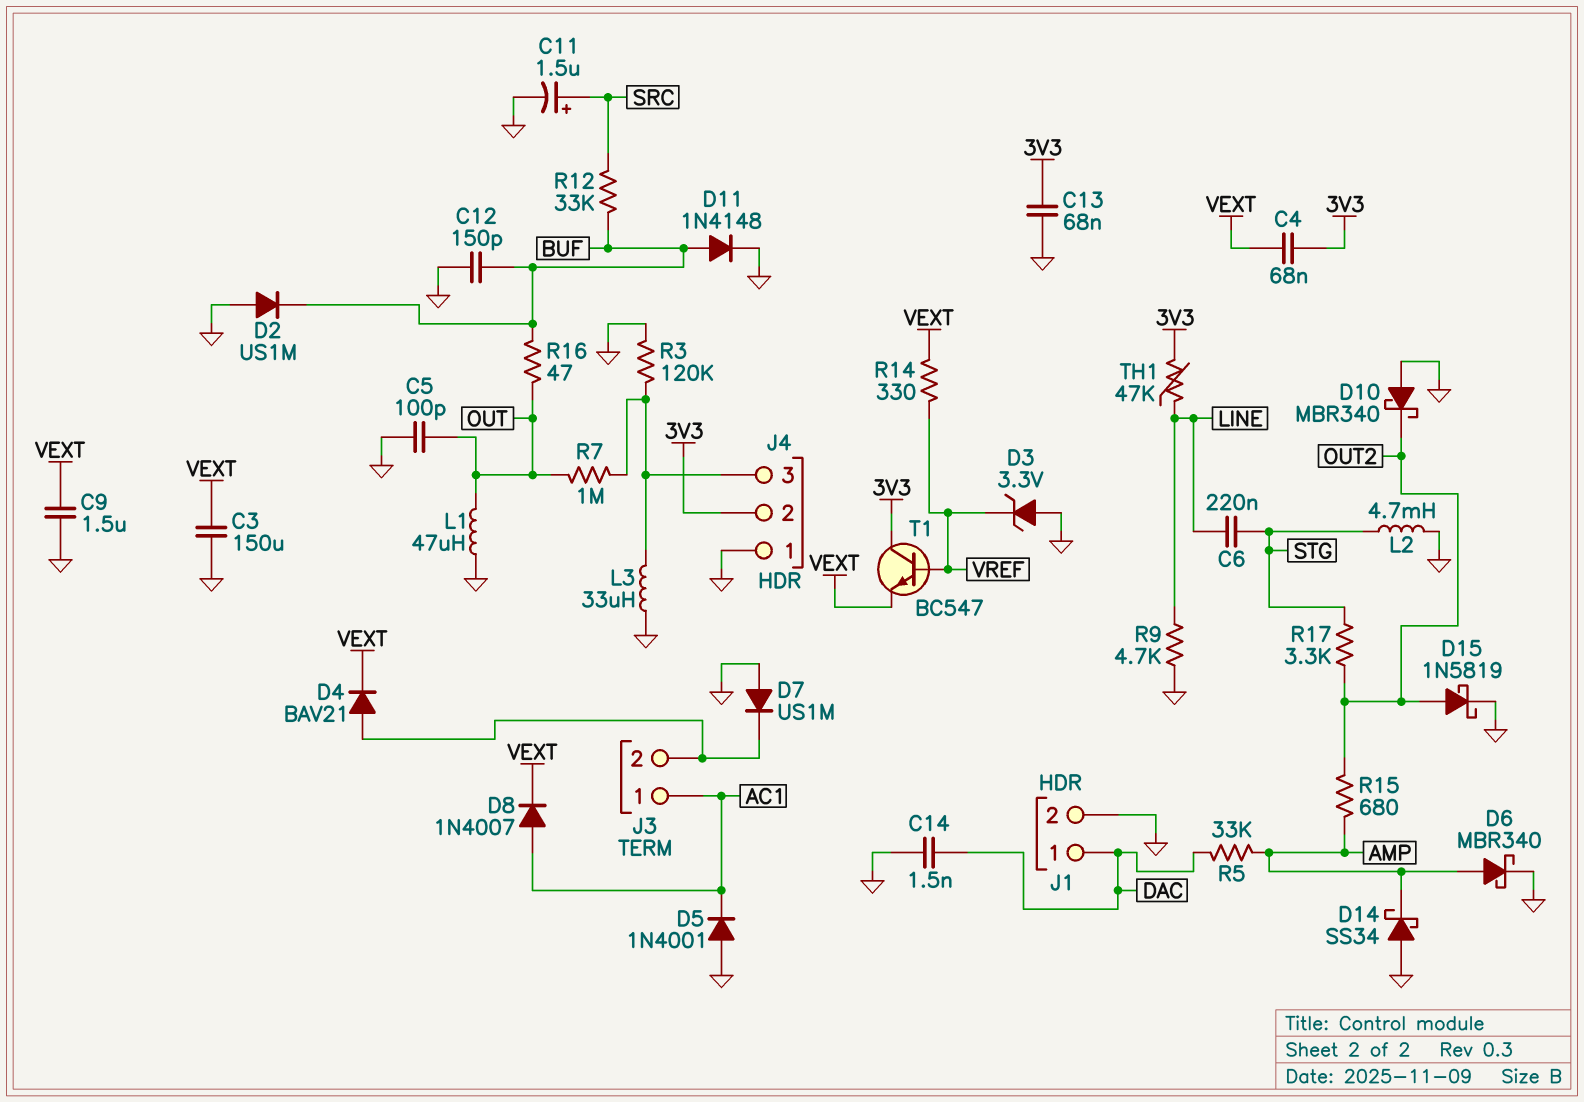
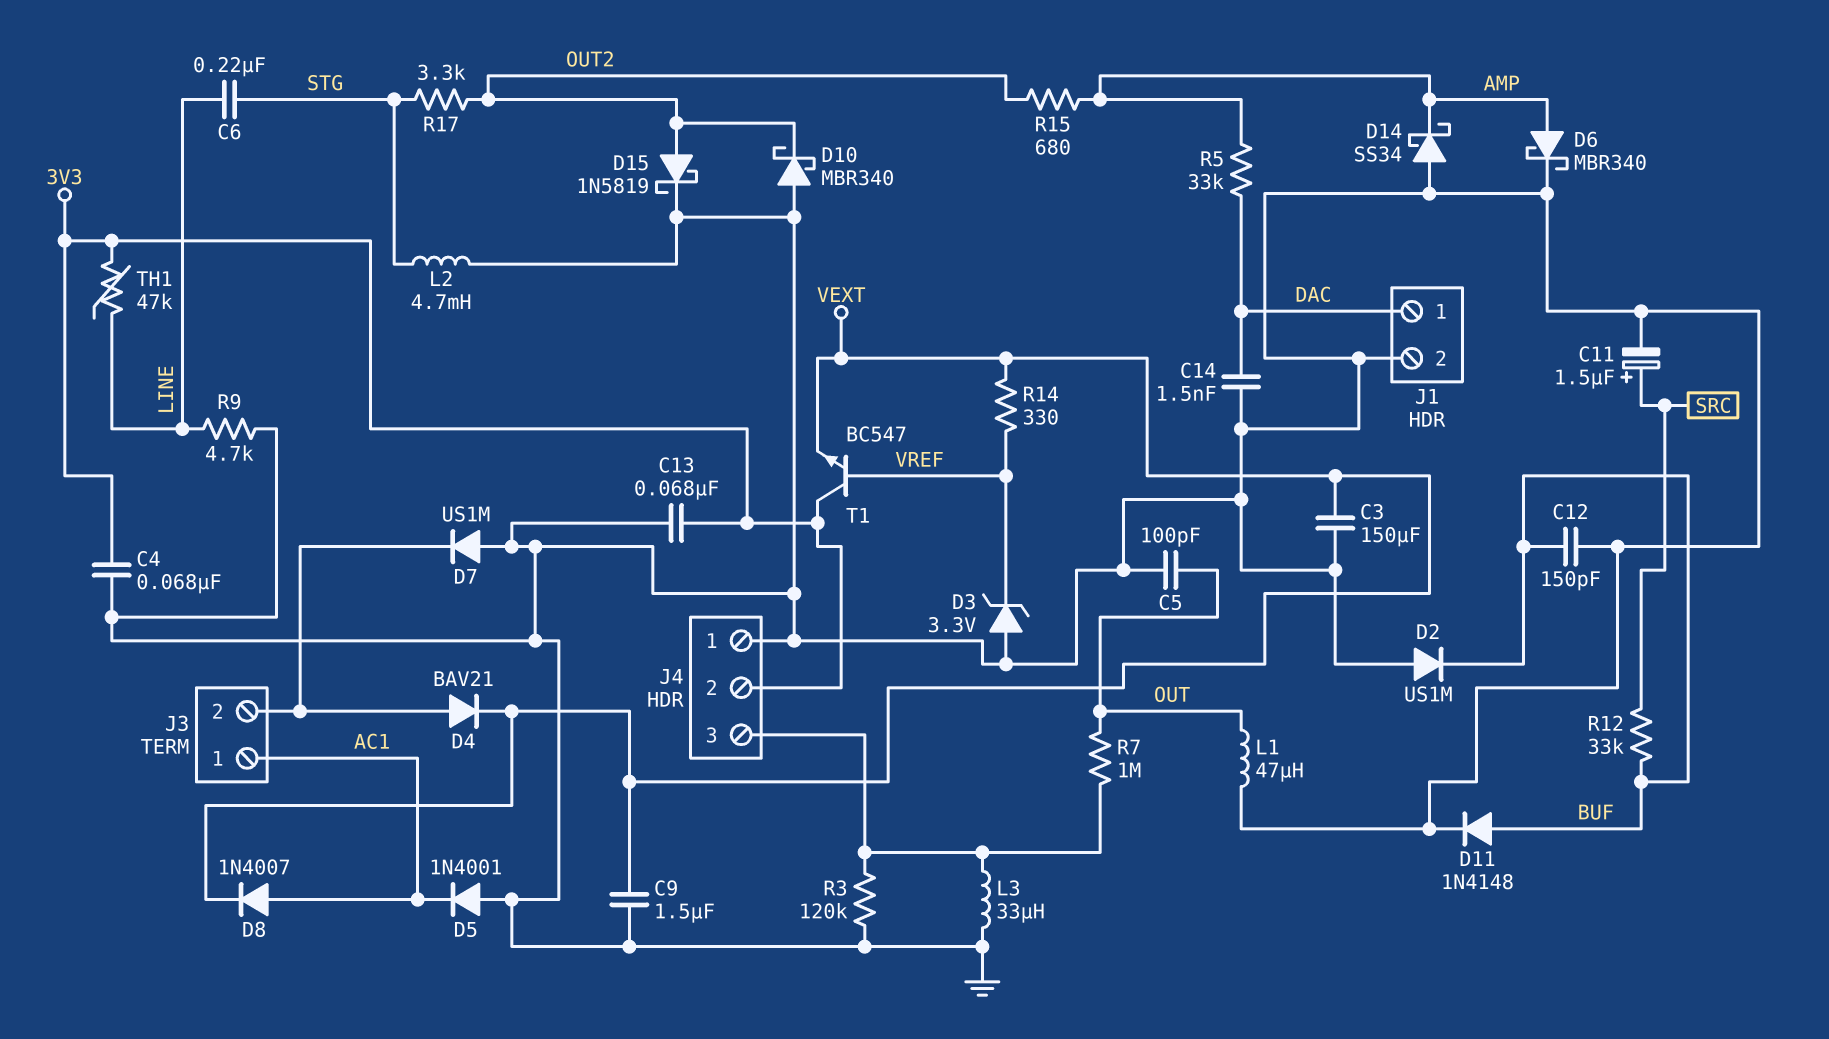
C4: 68nF (3V3, VEXT) -> 68nF (3V3, GND)
R16: 47 (BUF, OUT) -> none

